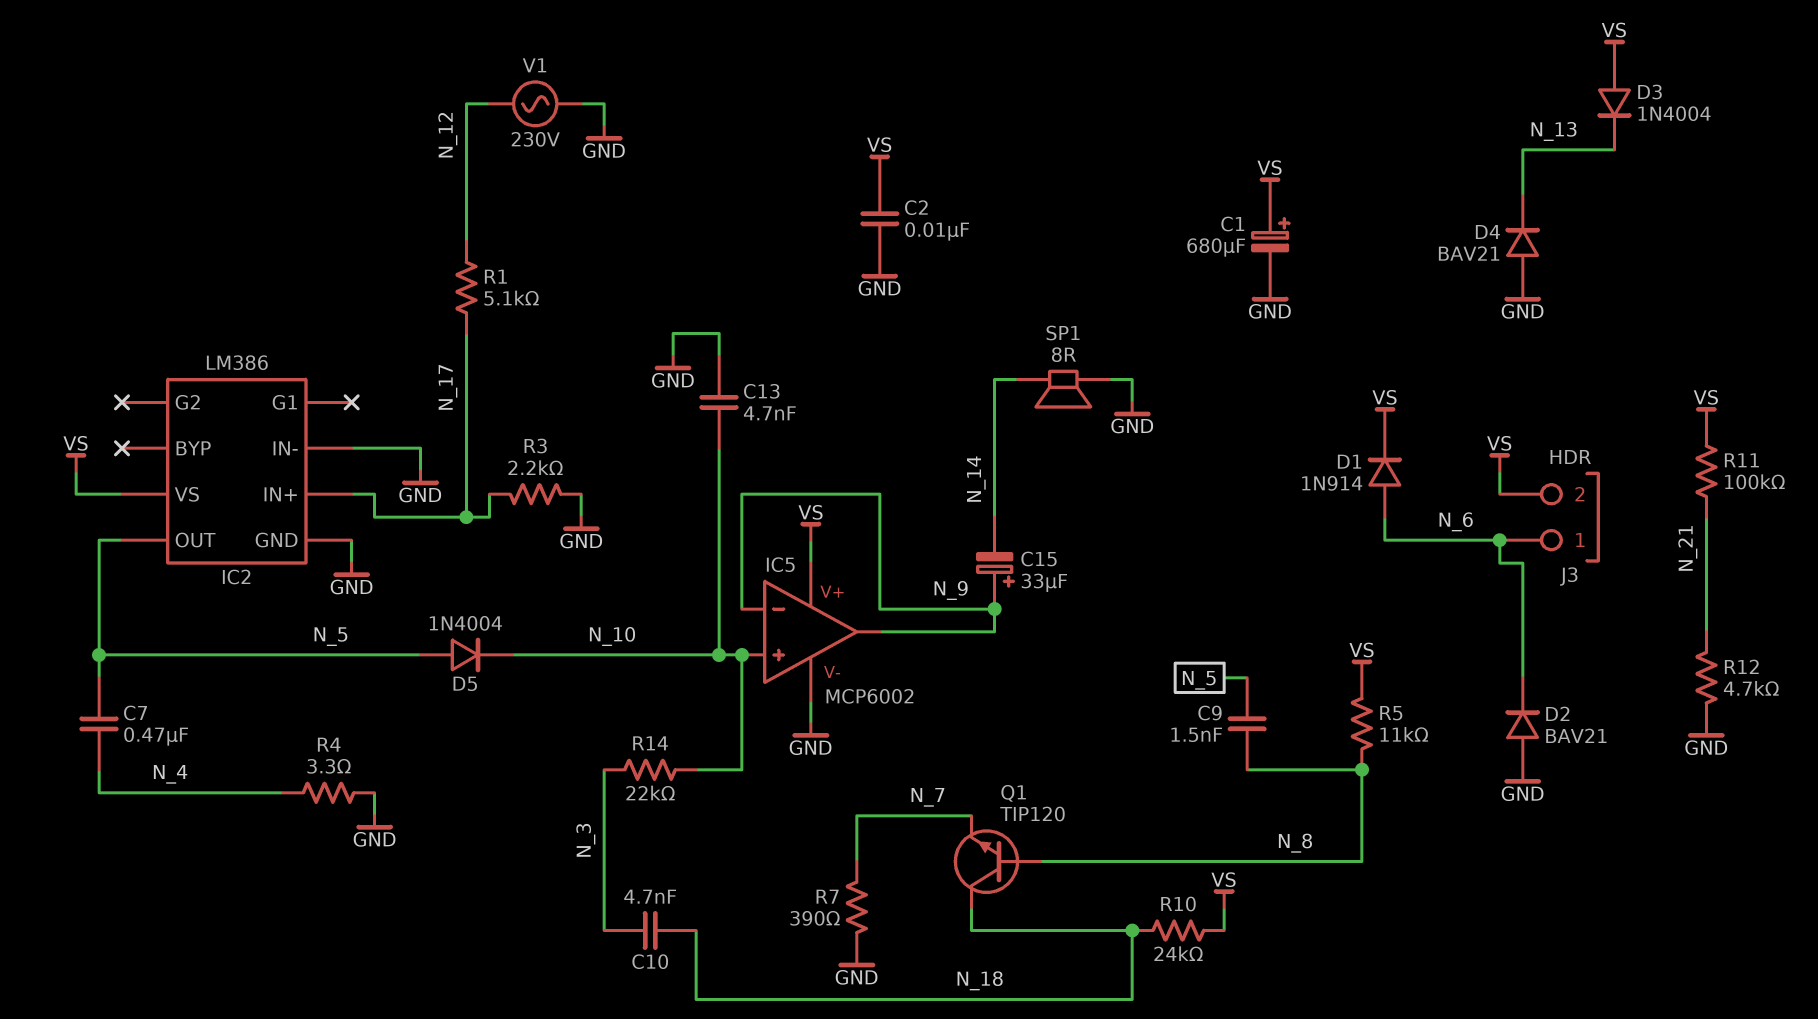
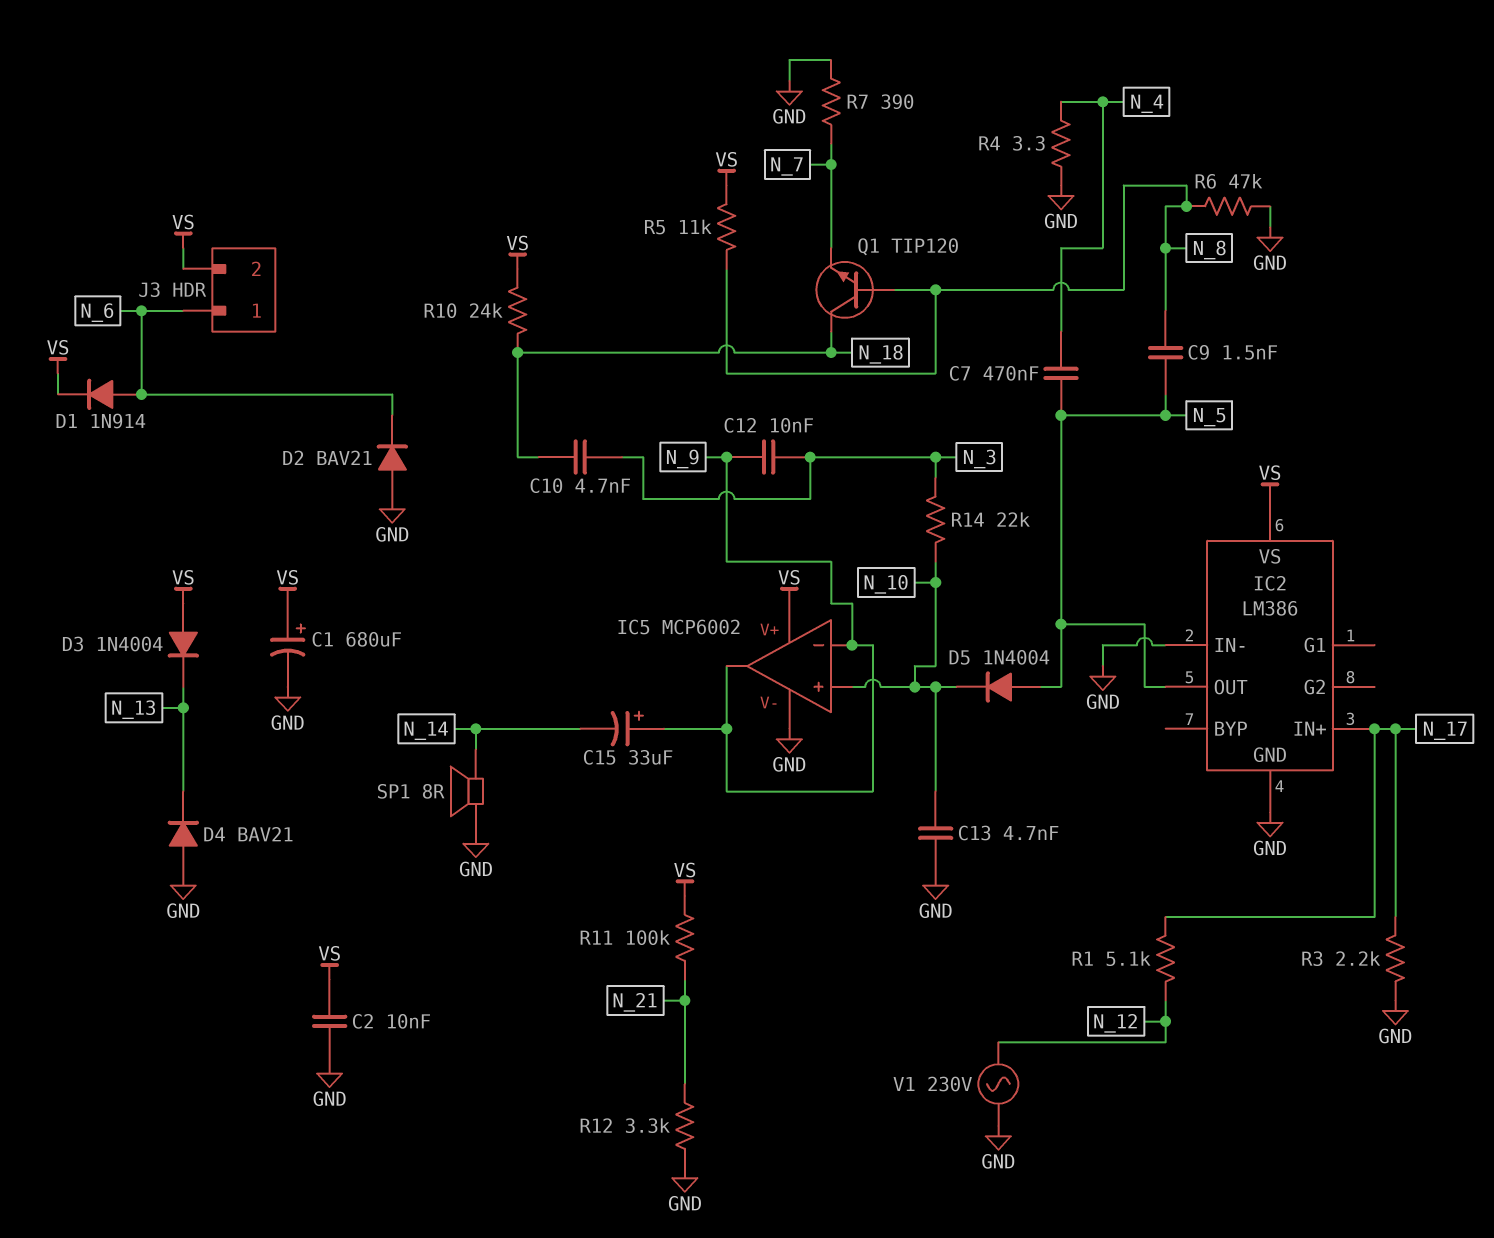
C12: none -> 10nF (N_3, N_9)
R6: none -> 47k (GND, N_8)
R12: 4.7k (GND, N_21) -> 3.3k (GND, N_21)

